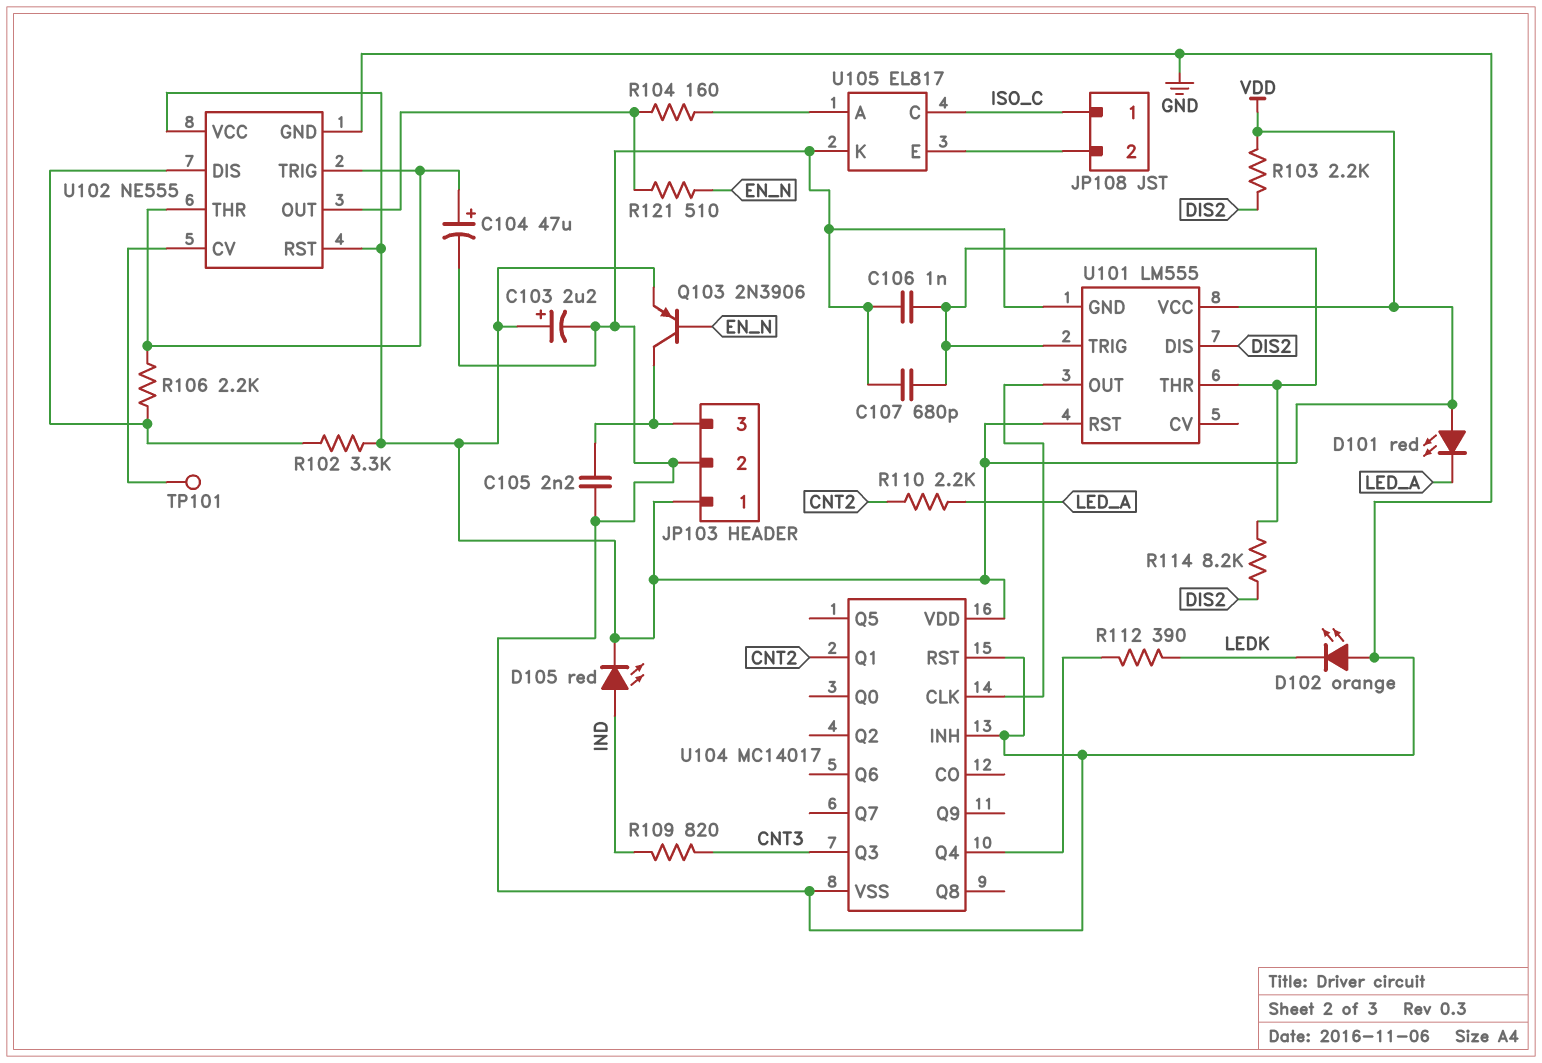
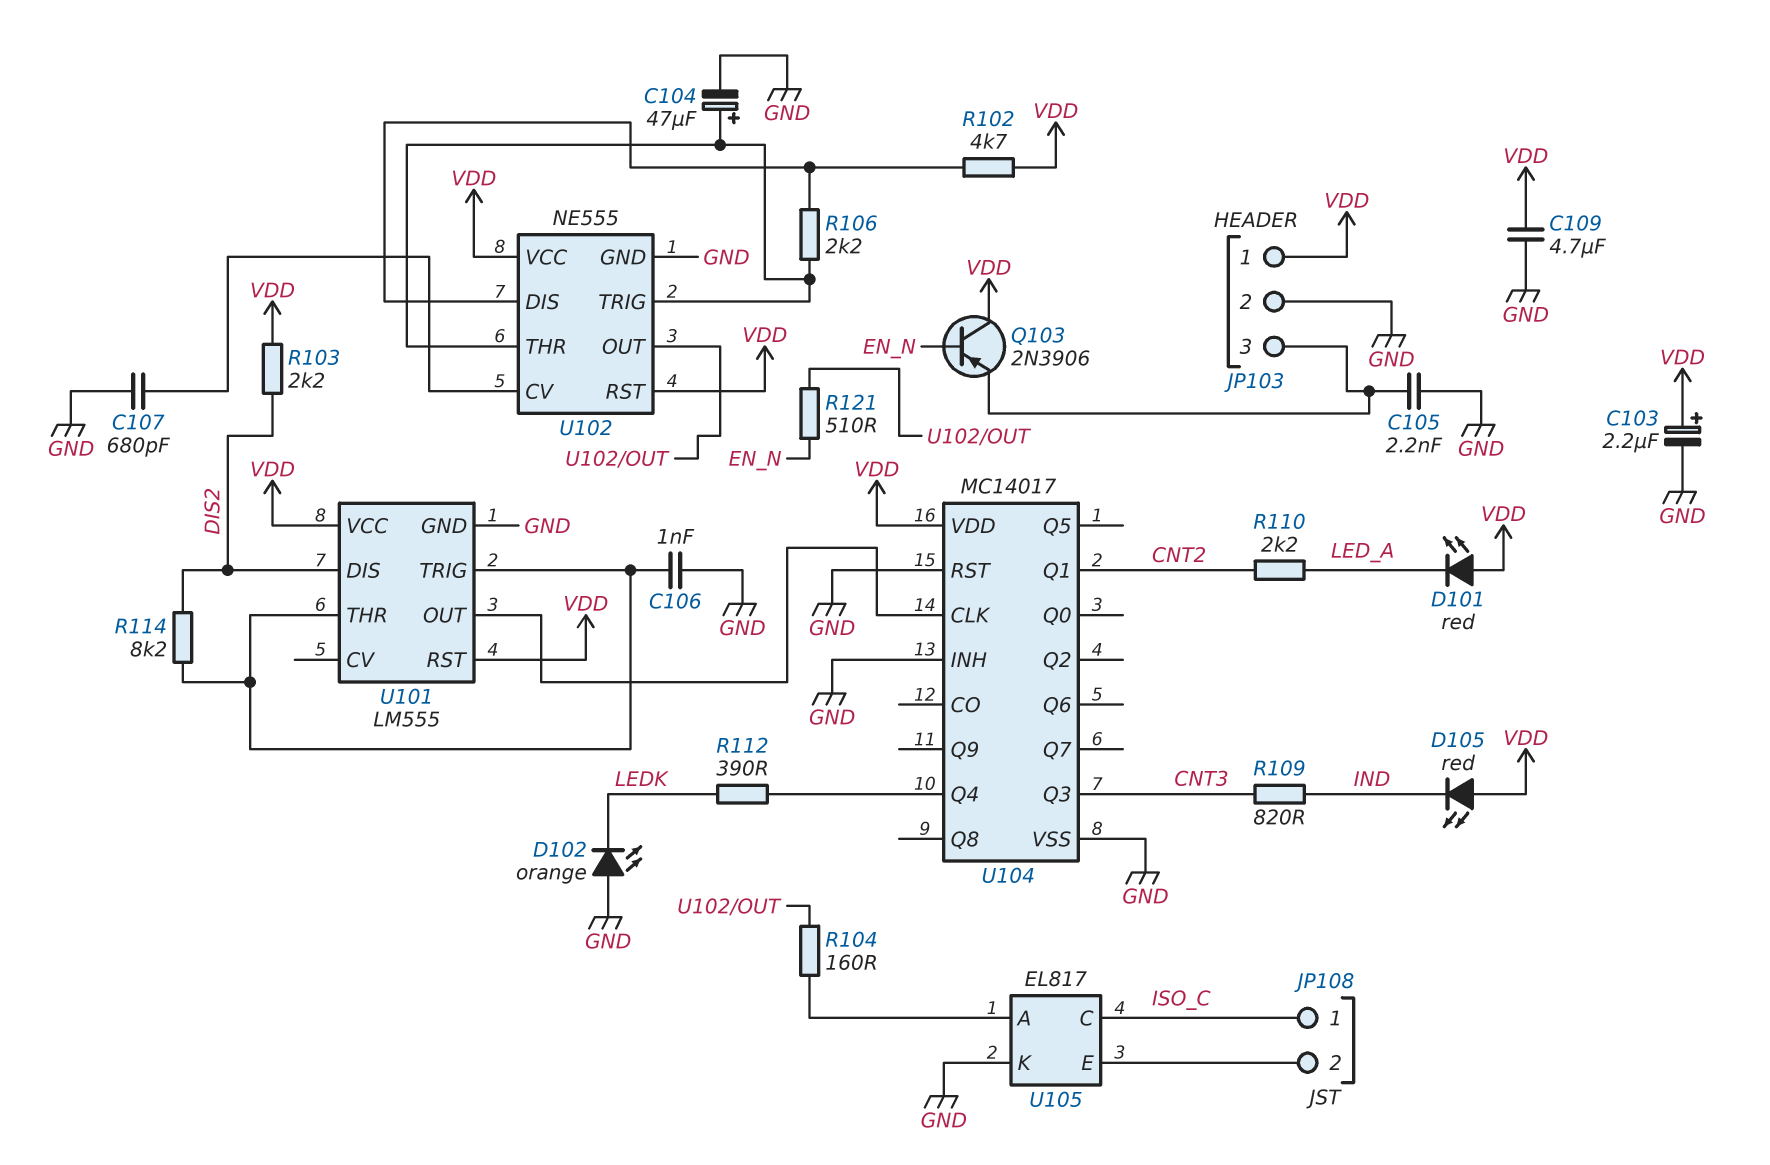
C107: 680pF (GND, U101/THR) -> 680pF (GND, U102/CV)
C109: none -> 4.7uF (GND, VDD)
D105: LED red (A IND, K VDD) -> LED red (A VDD, K IND)
Q103: PNP 2N3906 (B EN_N, C JP103/3, E VDD) -> PNP 2N3906 (B EN_N, C VDD, E JP103/3)
R102: 3.3k (U102/DIS, VDD) -> 4.7k (U102/DIS, VDD)
TP101: test point (U102/CV) -> none

